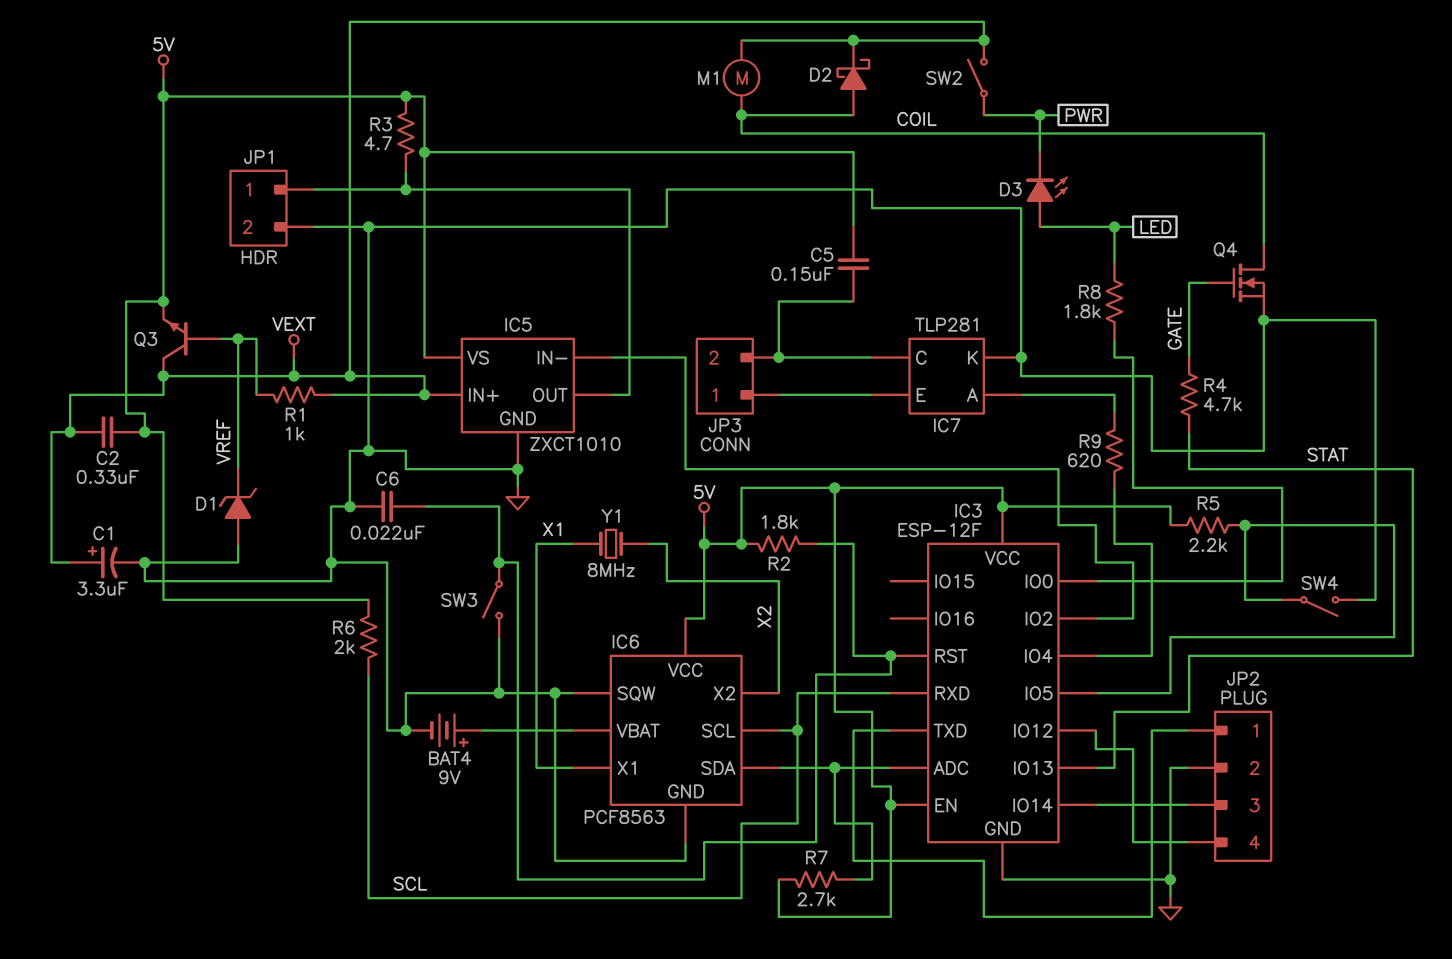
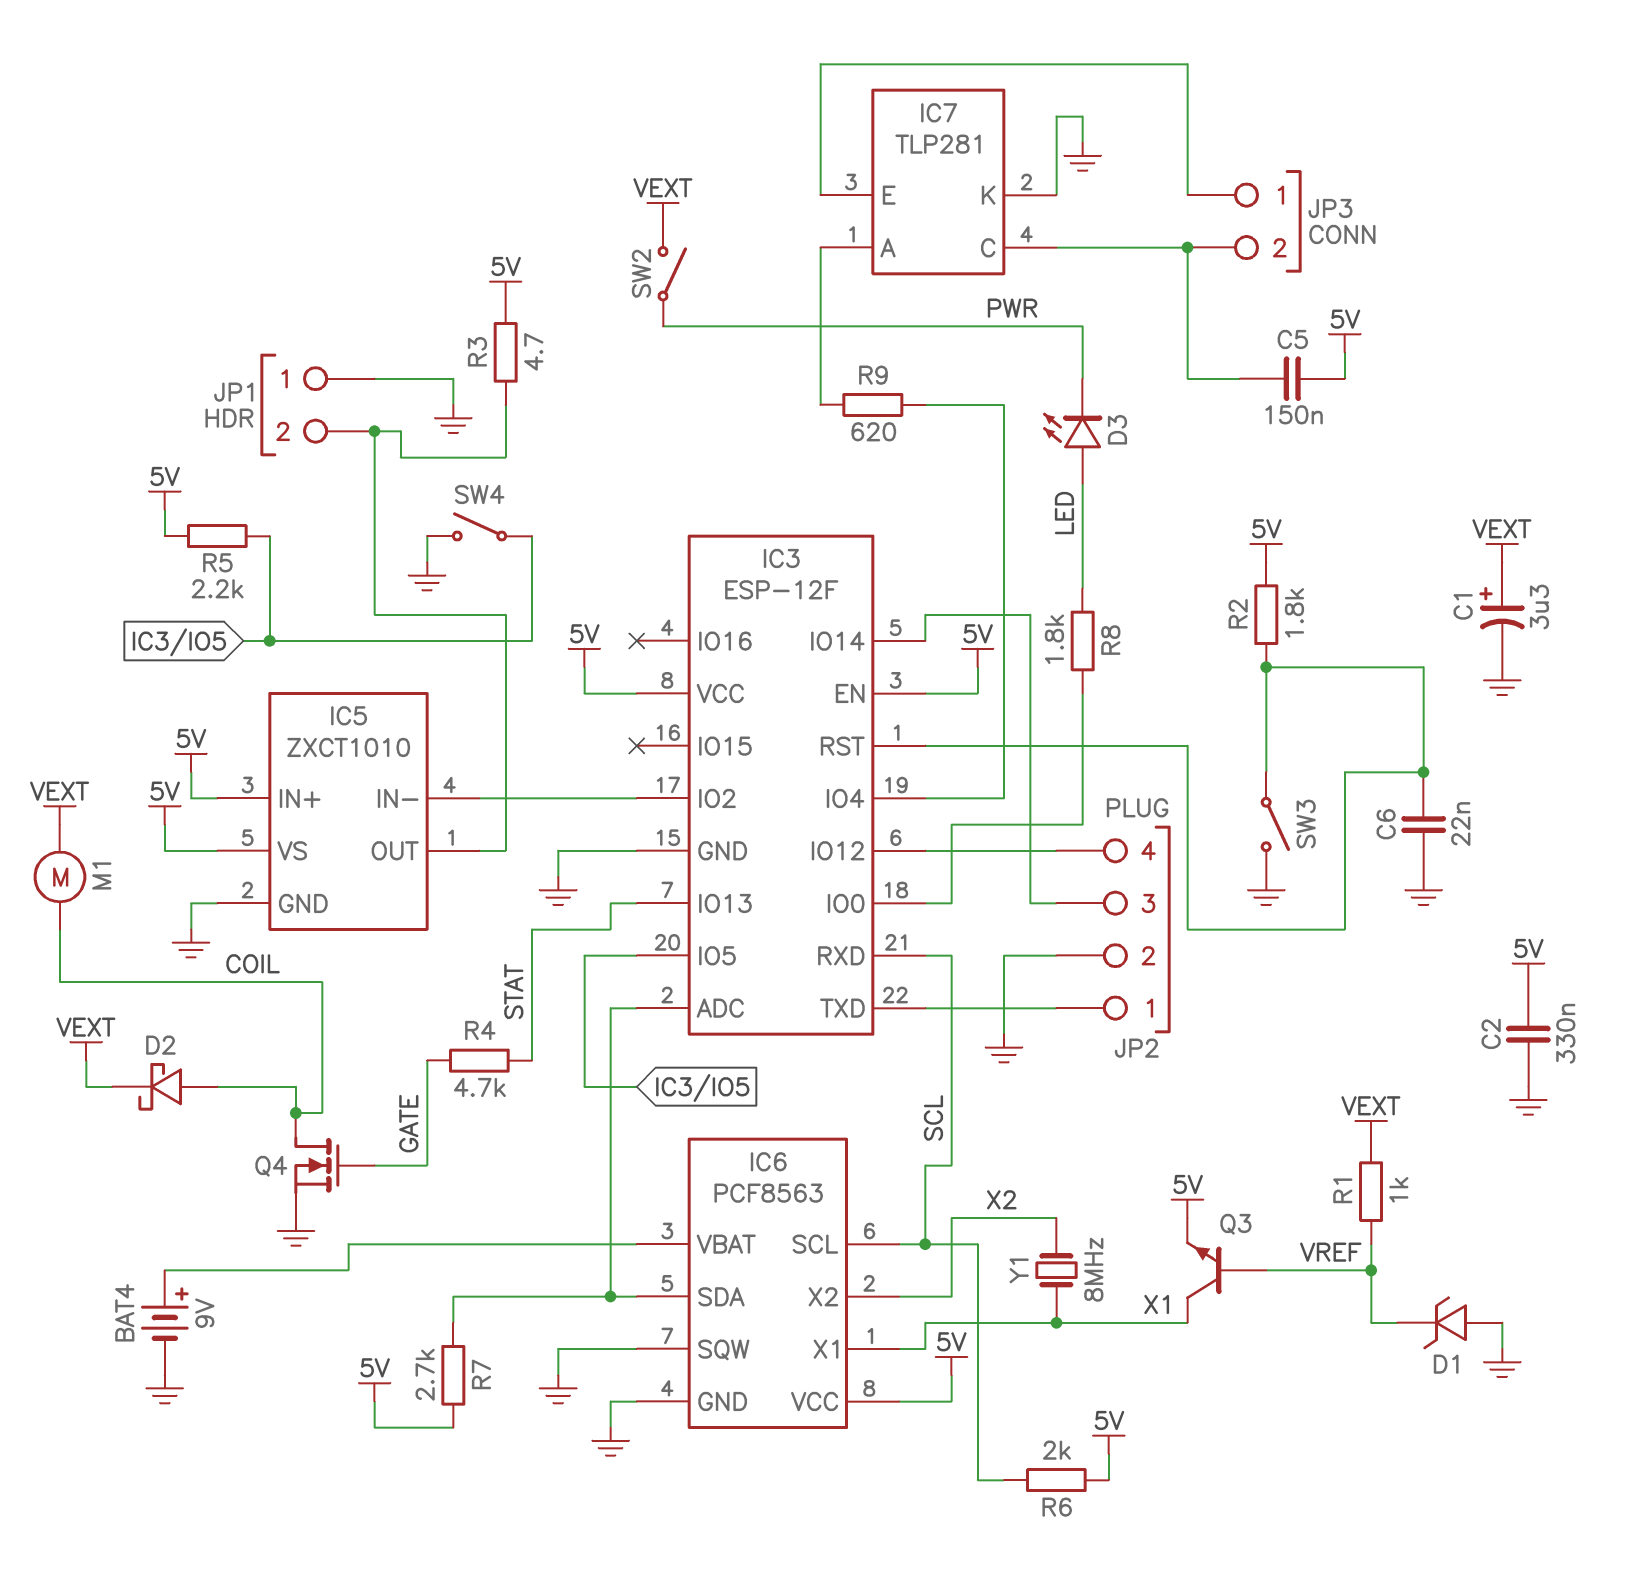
C2: 330nF (5V, VEXT) -> 330nF (5V, GND)
IC5 pin IN+: VEXT -> 5V
JP1 pin 1: IC5/OUT -> GND
JP1 pin 2: GND -> IC5/OUT
Q3: NPN (B VREF, C VEXT, E 5V) -> NPN (B VREF, C X1, E 5V)

